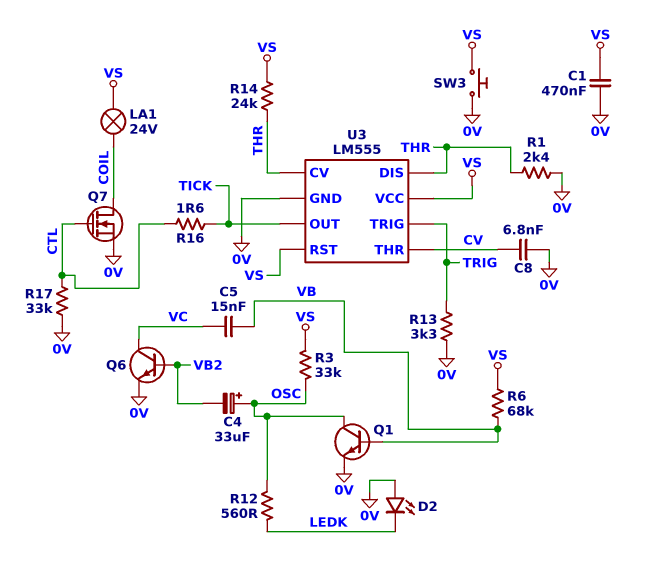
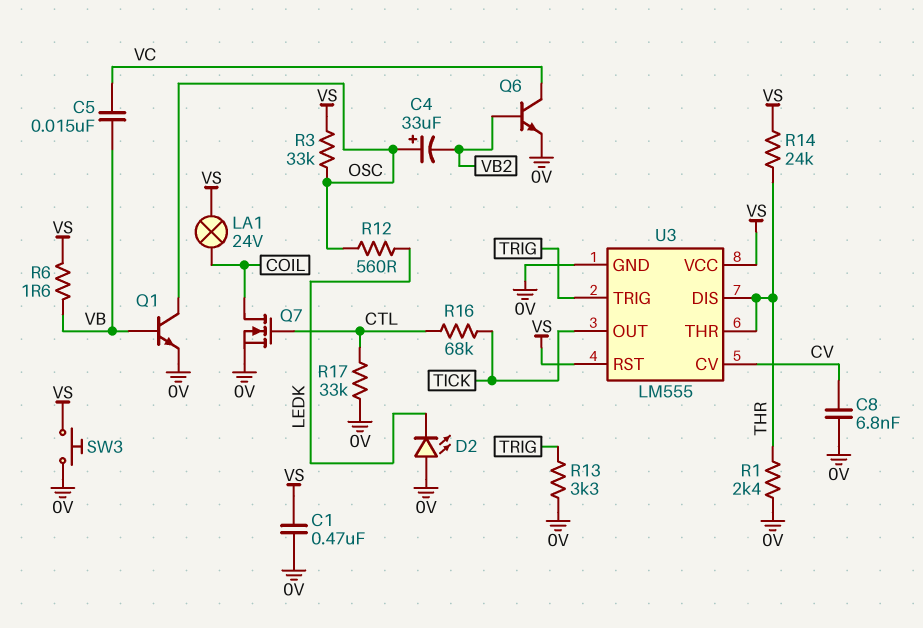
R6: 68k (VB, VS) -> 1.6 (VB, VS)
R16: 1.6 (CTL, TICK) -> 68k (CTL, TICK)
U3 pin CV: THR -> CV
U3 pin THR: CV -> THR

